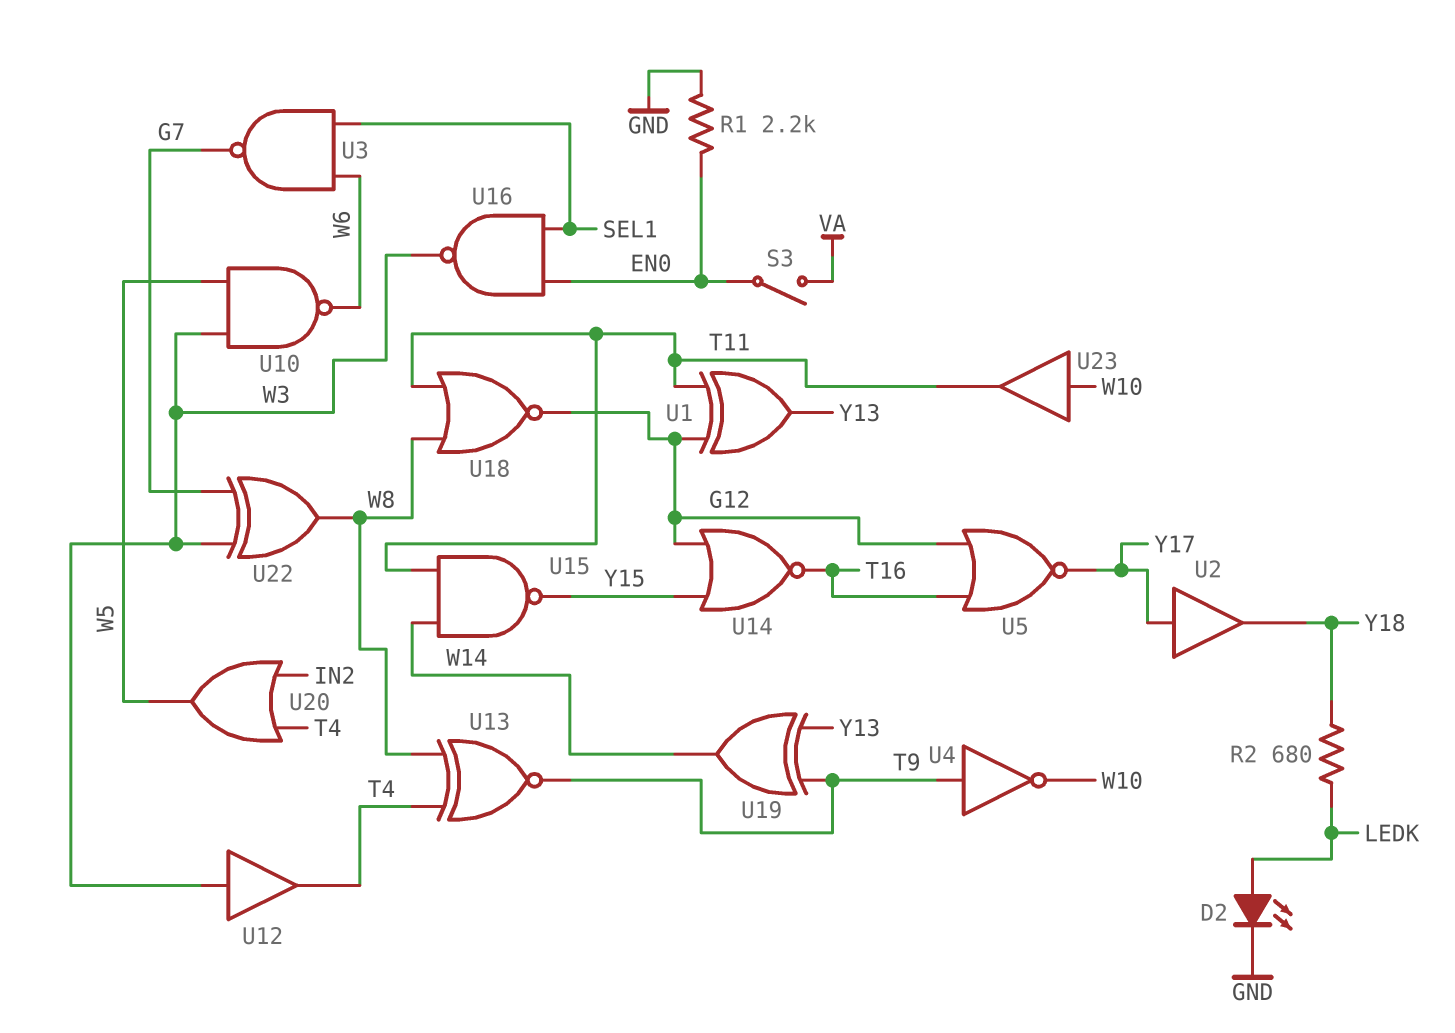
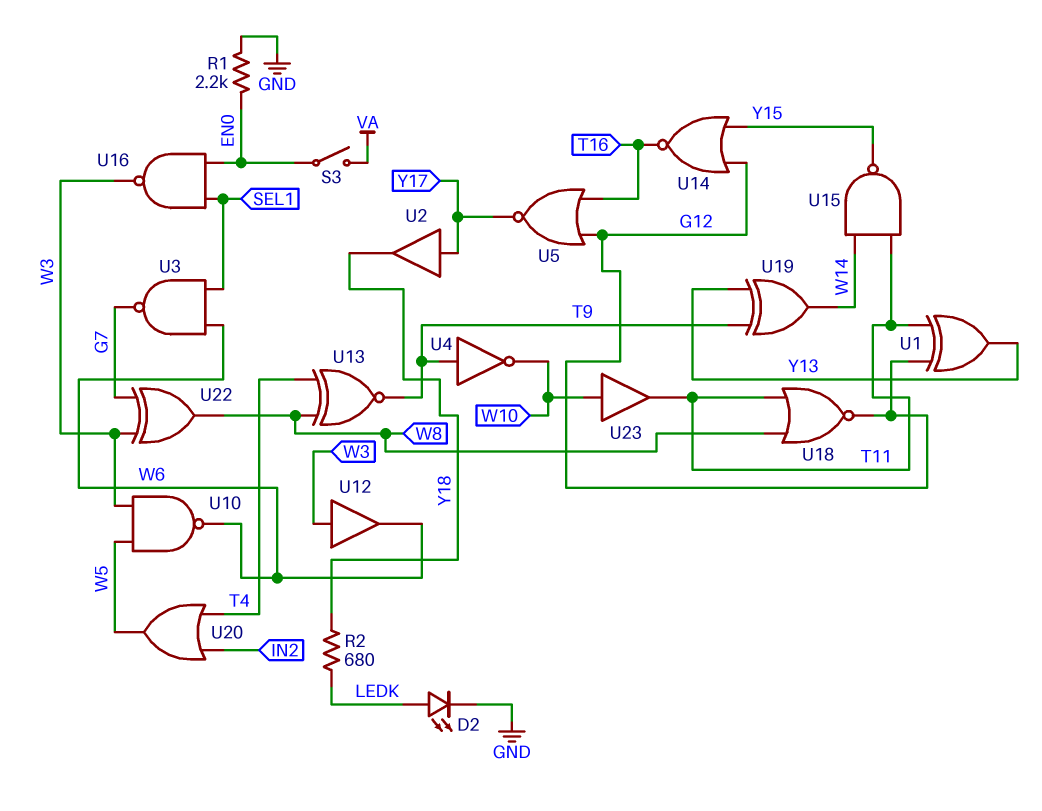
U12: buffer (in W3, out T4) -> buffer (in W3, out W6)

